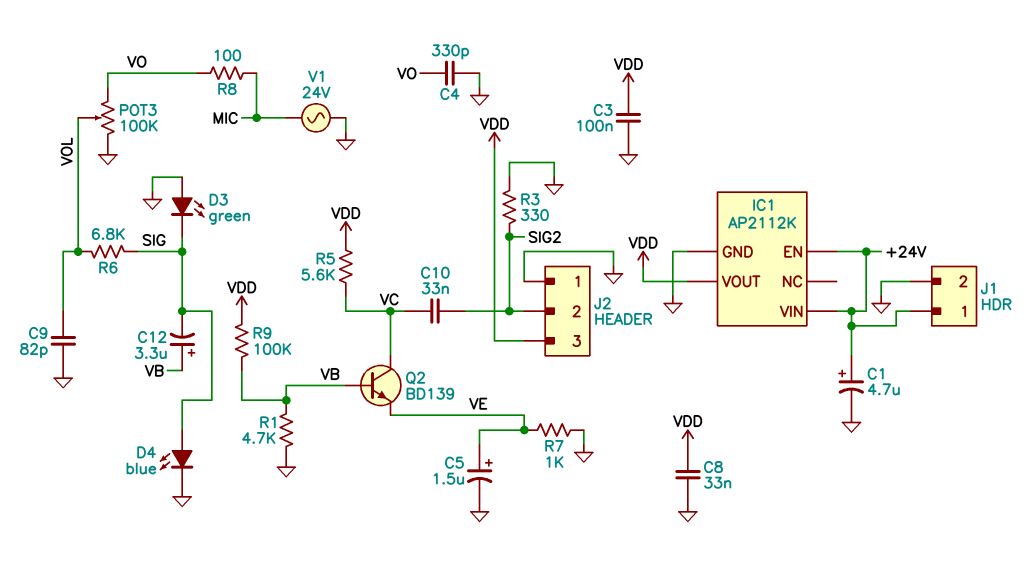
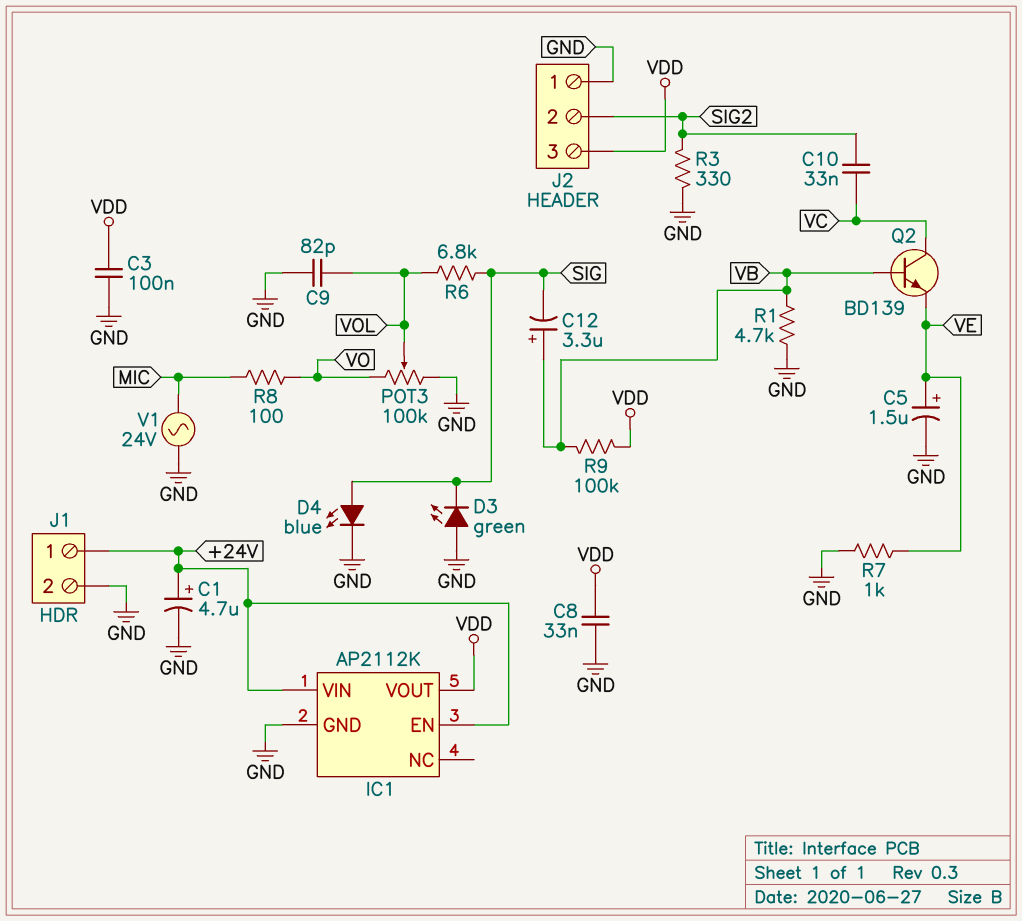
C4: 330pF (GND, VO) -> none
R5: 5.6k (VC, VDD) -> none

